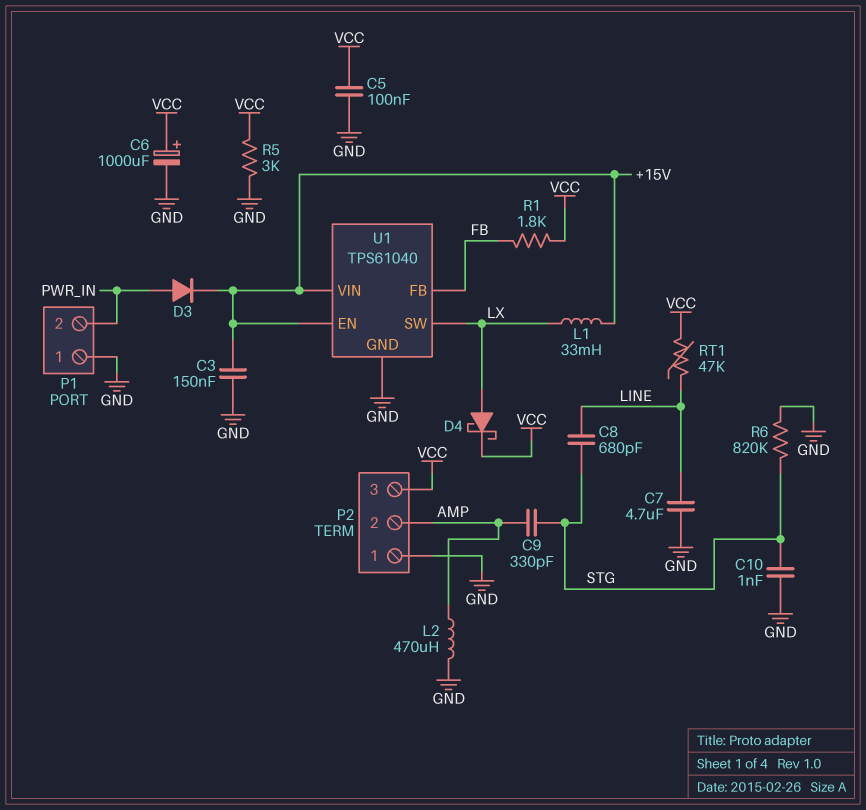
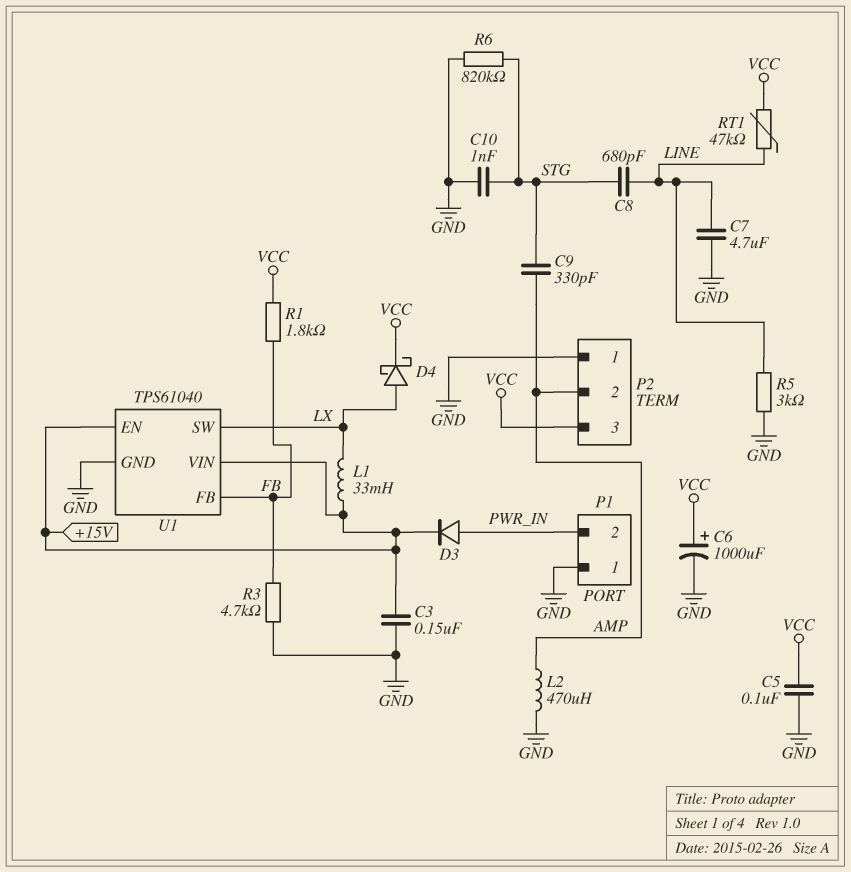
R3: none -> 4.7k (FB, GND)
R5: 3k (GND, VCC) -> 3k (GND, LINE)

